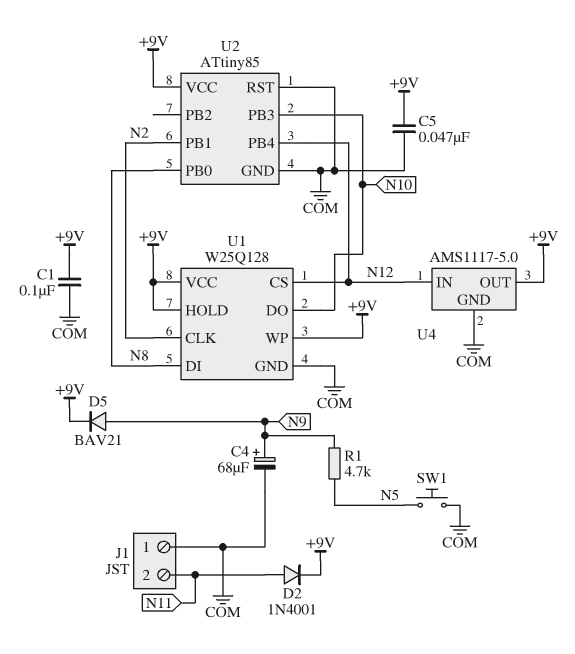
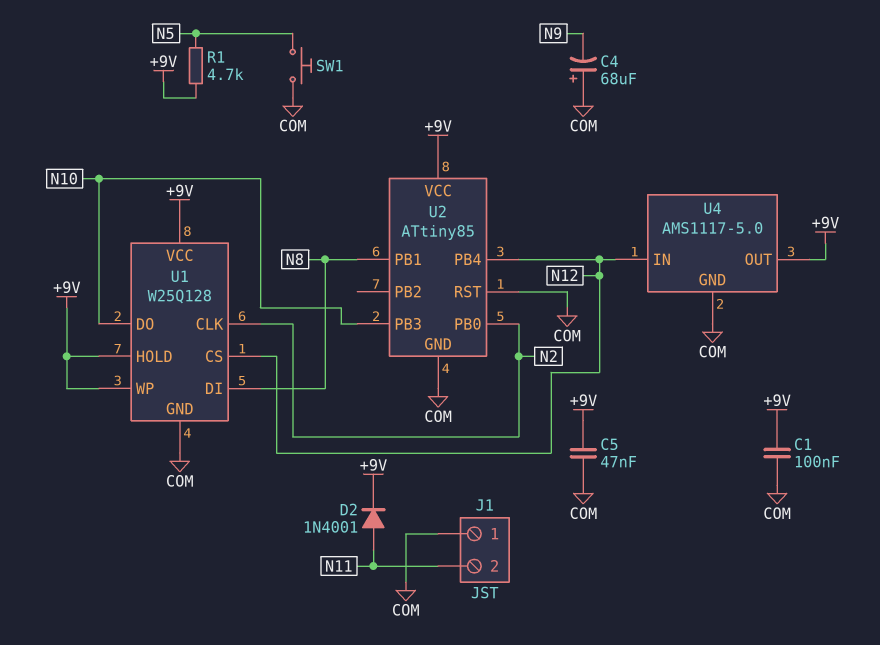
C4: 68uF (plus N9, minus COM) -> 68uF (plus COM, minus N9)
D5: diode BAV21 (A N9, K +9V) -> none
R1: 4.7k (N5, N9) -> 4.7k (+9V, N5)
U2 pin PB0: N8 -> N2
U2 pin PB1: N2 -> N8

